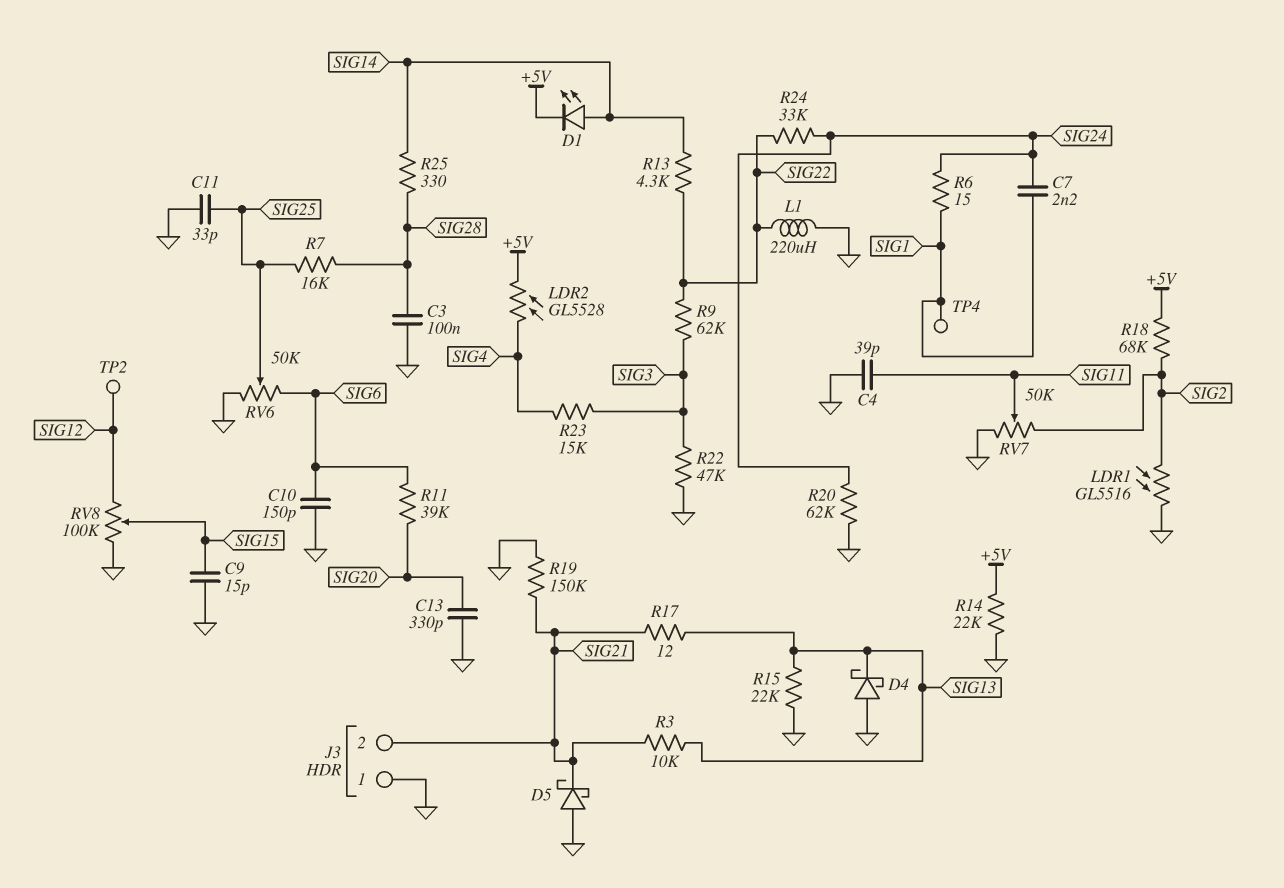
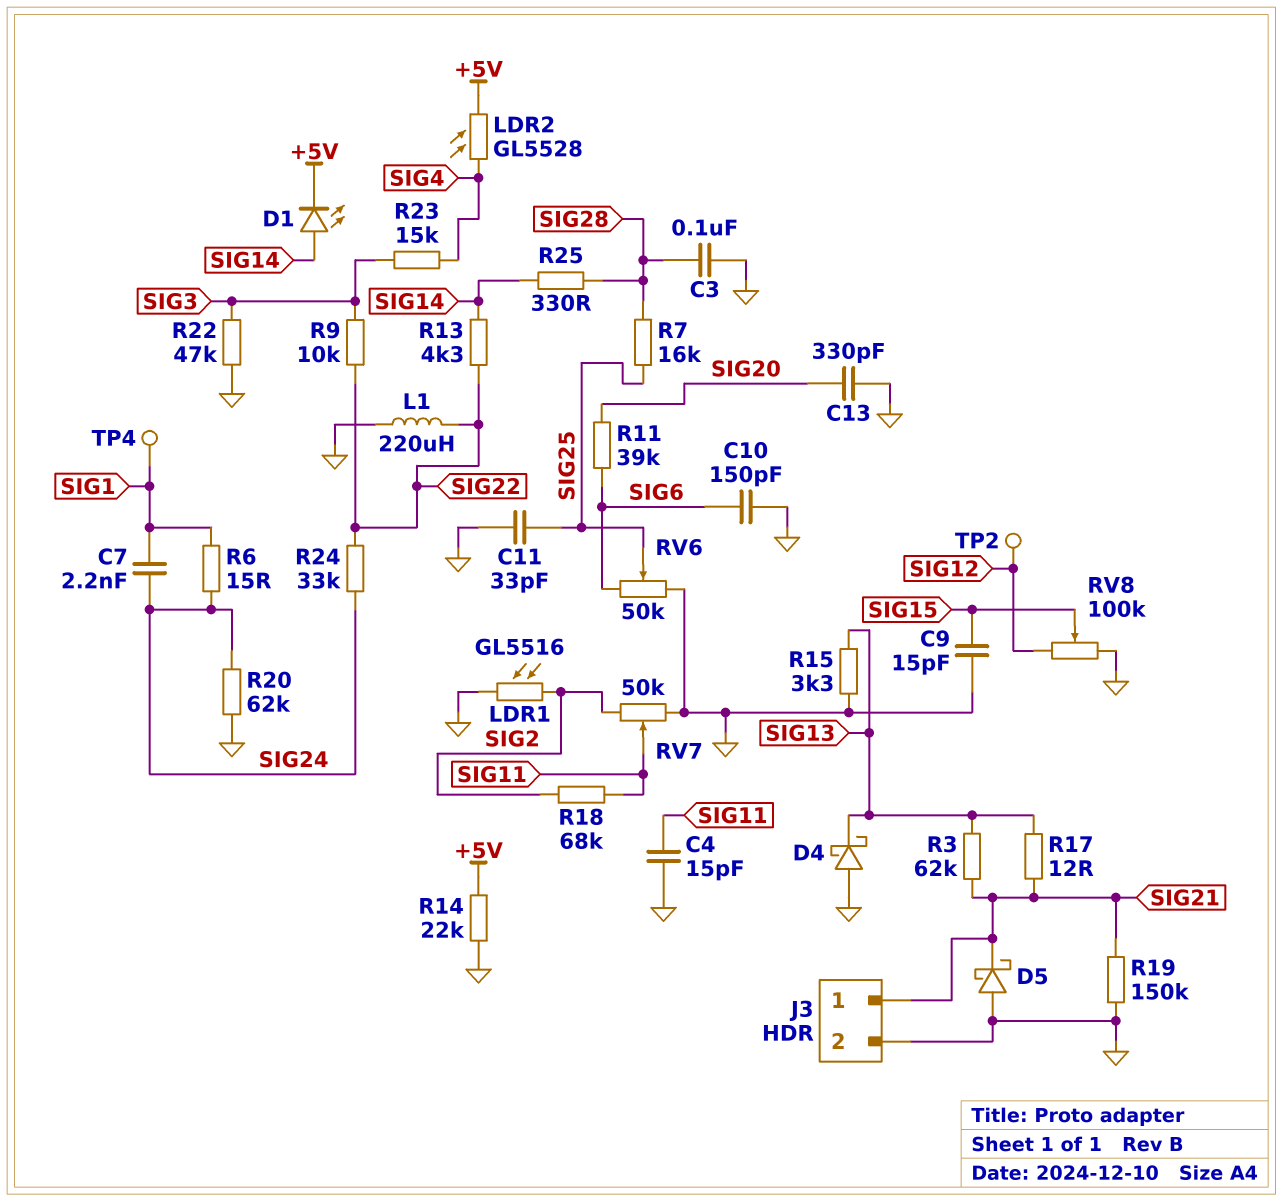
C4: 39pF (GND, SIG11) -> 15pF (GND, SIG11)
J3 pin 1: GND -> SIG21
J3 pin 2: SIG21 -> GND
R3: 10k (SIG13, SIG21) -> 62k (SIG13, SIG21)
R9: 62k (SIG3, SIG22) -> 10k (SIG3, SIG22)
R15: 22k (GND, SIG13) -> 3.3k (GND, SIG13)
R18: 68k (+5V, SIG2) -> 68k (SIG2, SIG11)

